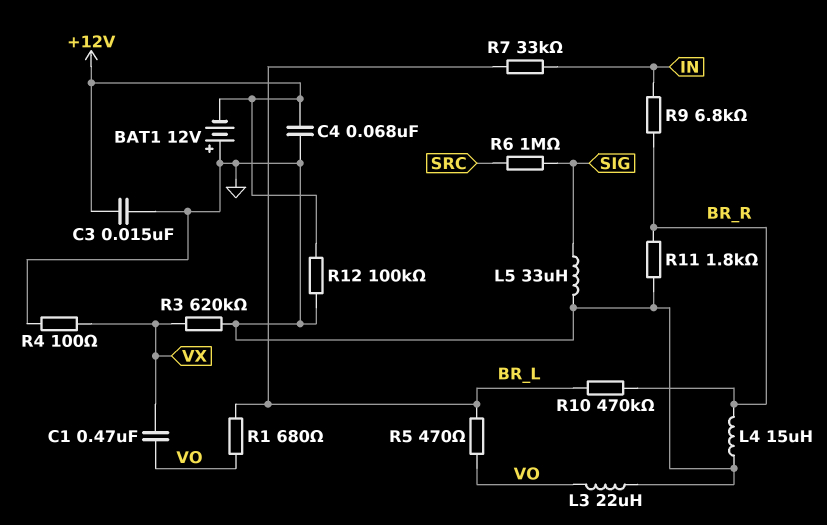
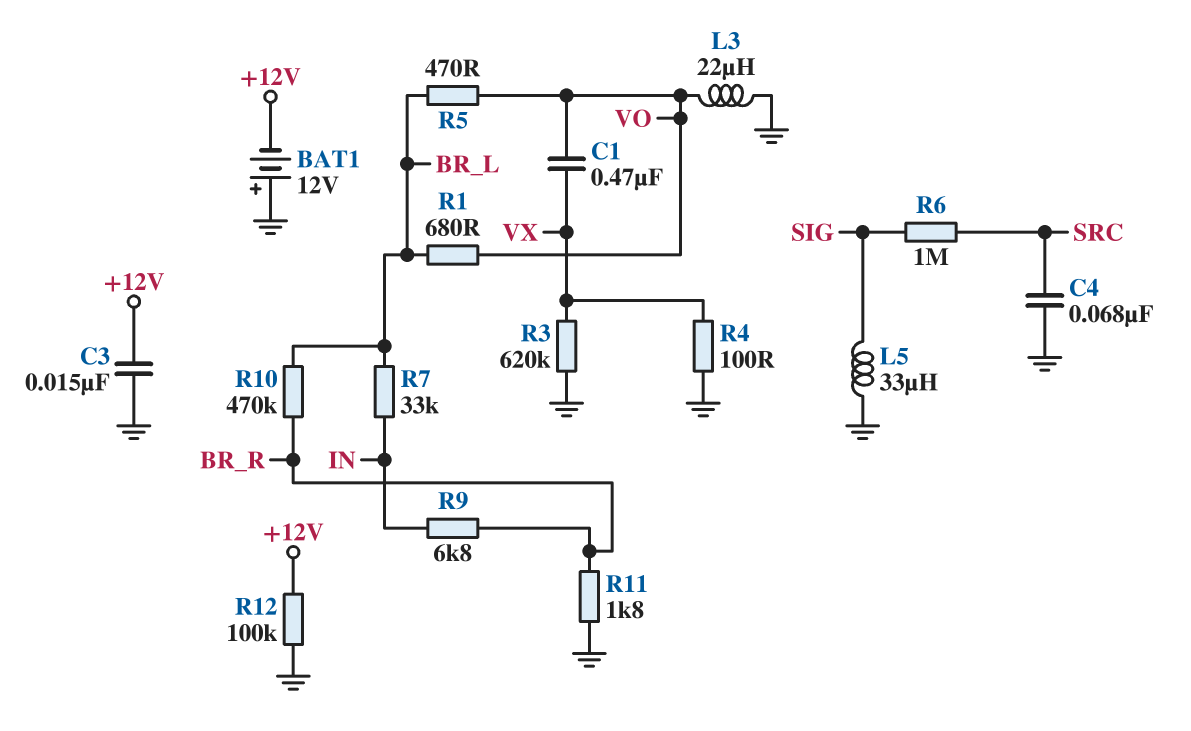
C4: 68nF (+12V, GND) -> 68nF (GND, SRC)
L4: 15uH (BR_R, GND) -> none

